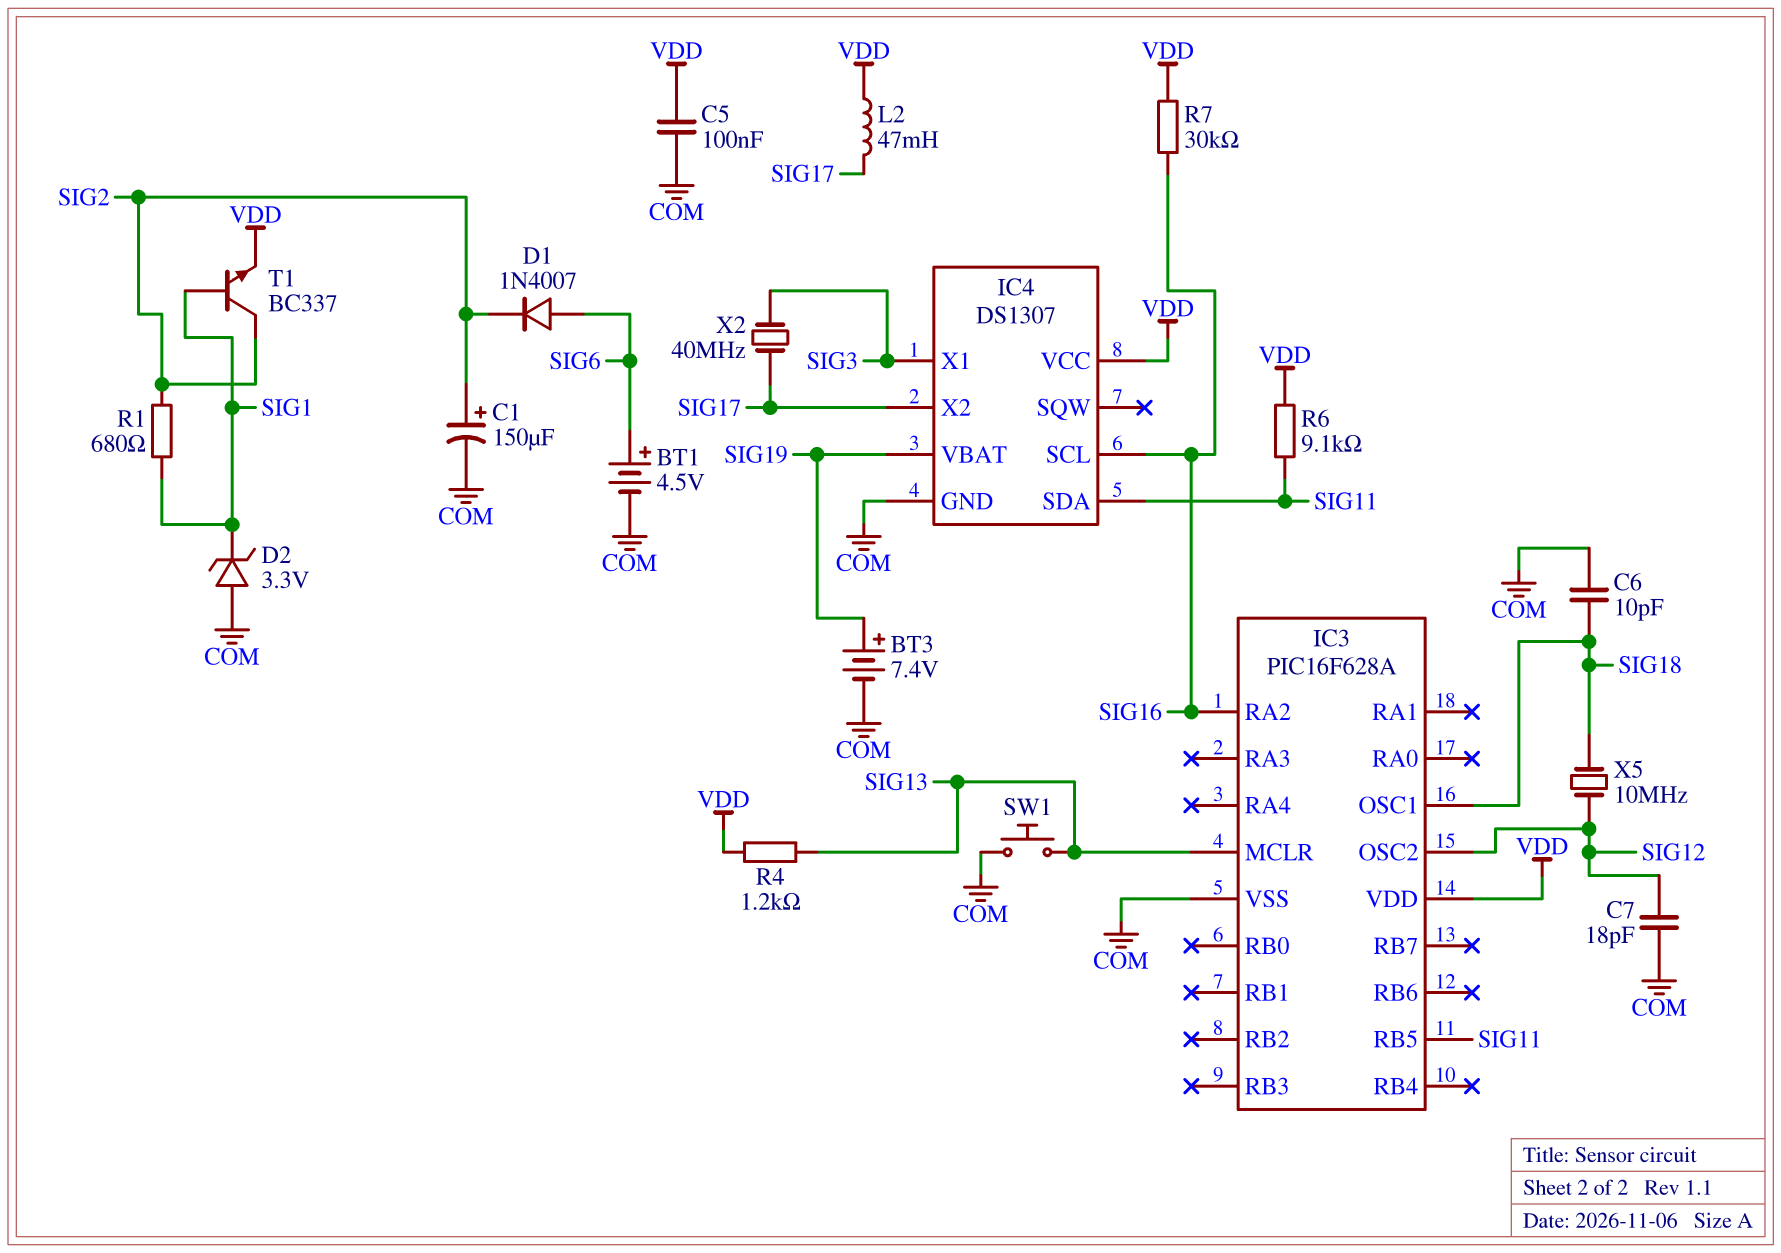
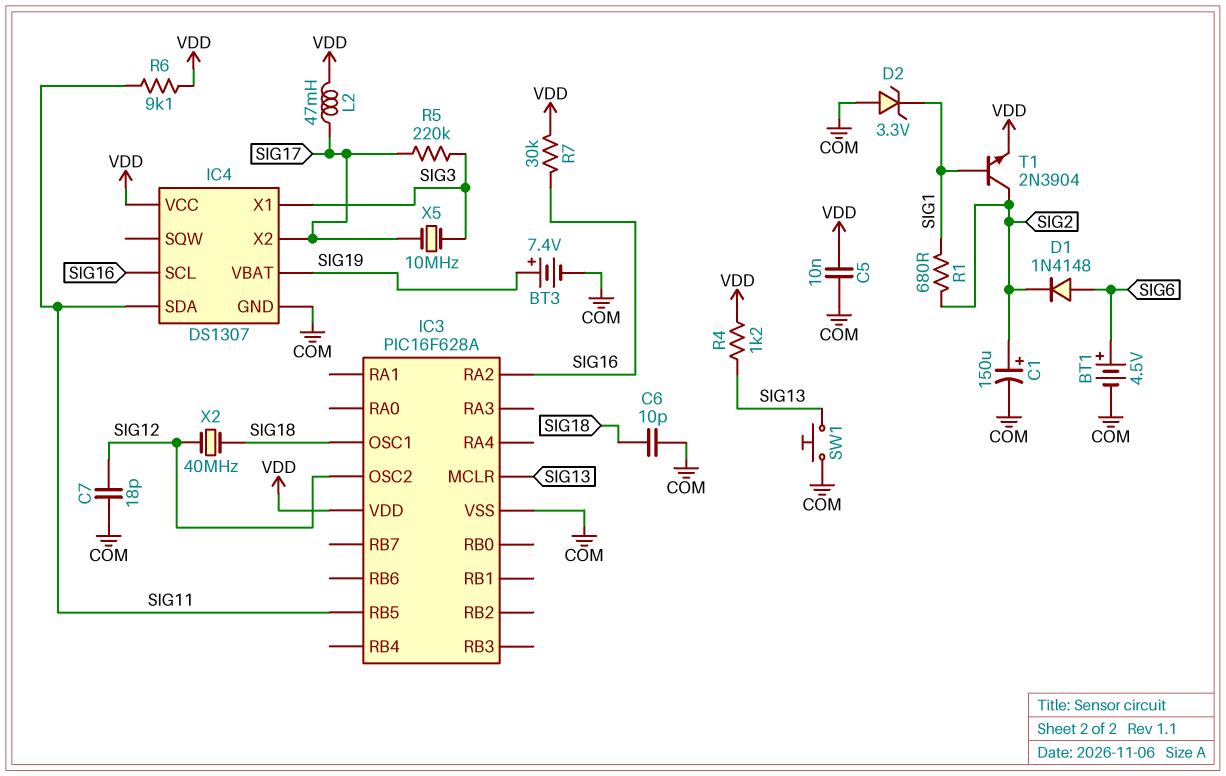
C5: 100nF (COM, VDD) -> 10nF (COM, VDD)
D1: diode 1N4007 (A SIG6, K SIG2) -> diode 1N4148 (A SIG6, K SIG2)
R5: none -> 220k (SIG3, SIG17)
T1: NPN BC337 (B SIG1, C SIG2, E VDD) -> NPN 2N3904 (B SIG1, C SIG2, E VDD)
X2: 40MHz (SIG3, SIG17) -> 40MHz (SIG12, SIG18)
X5: 10MHz (SIG12, SIG18) -> 10MHz (SIG3, SIG17)

